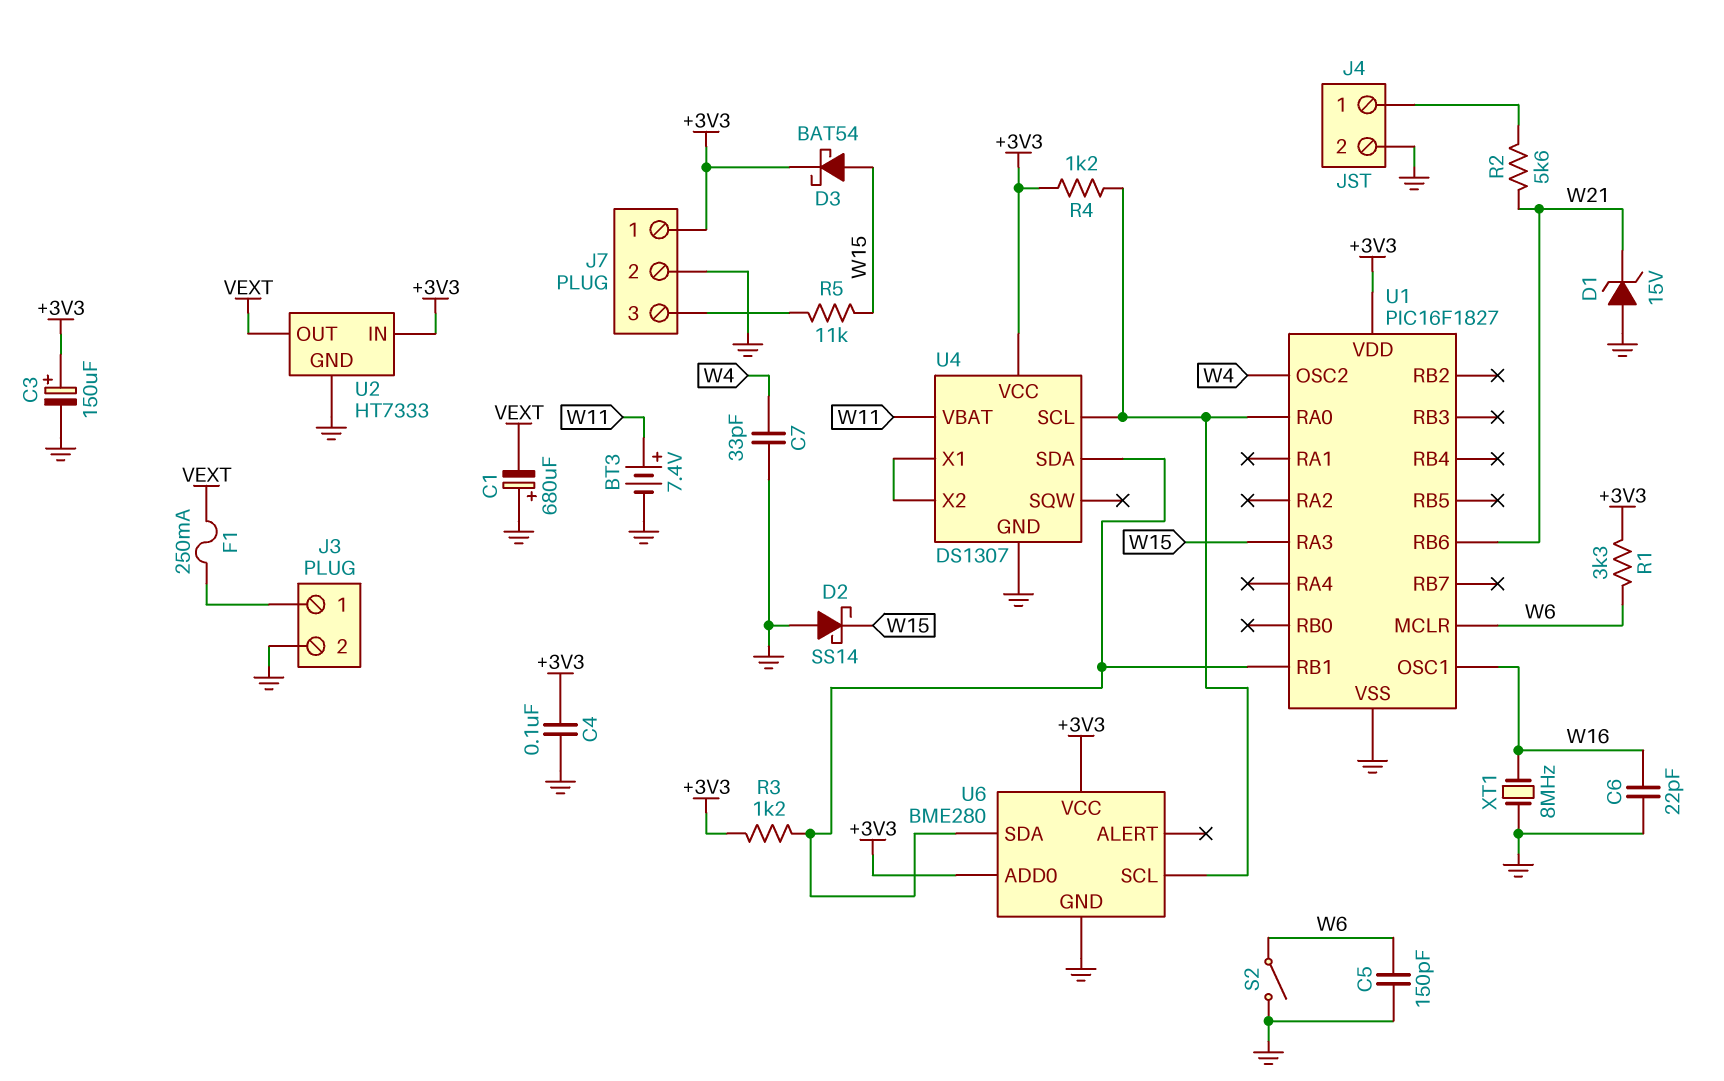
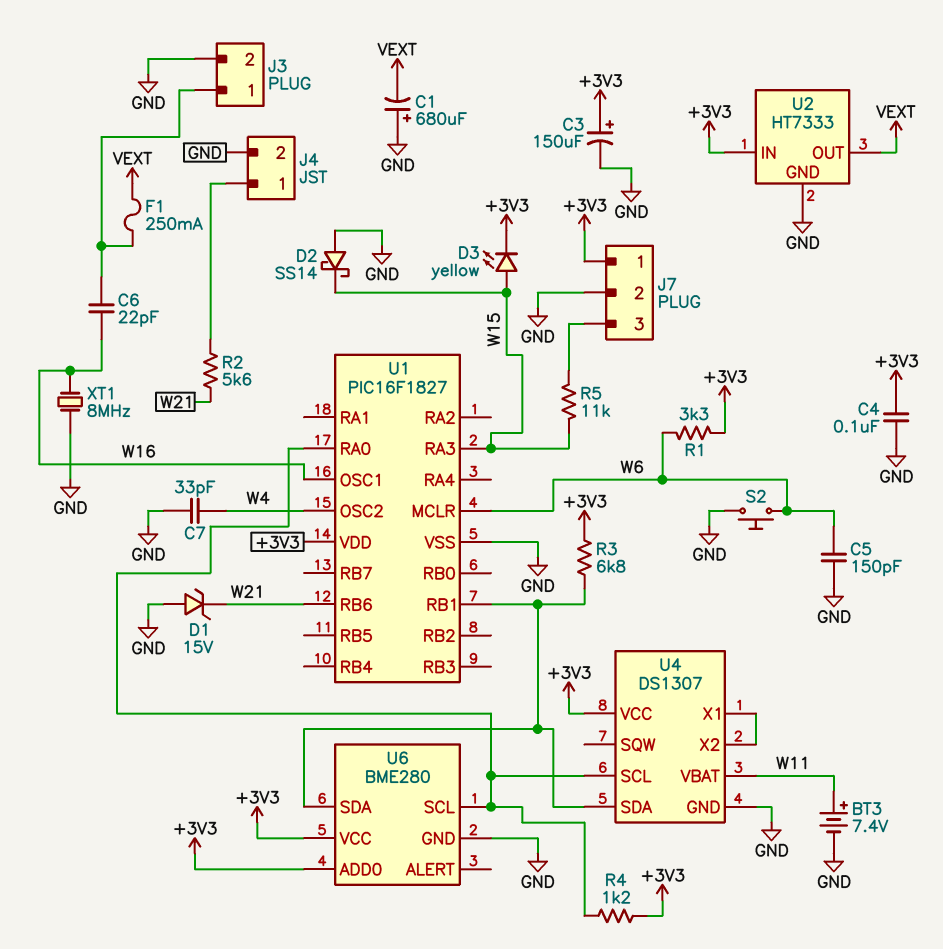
C6: 22pF (GND, W16) -> 22pF (J3/1, W16)
D3: schottky BAT54 (A W15, K +3V3) -> LED yellow (A W15, K +3V3)
R3: 1.2k (+3V3, U1/RB1) -> 6.8k (+3V3, U1/RB1)
S2: switch (GND, W6) -> button (GND, W6)

